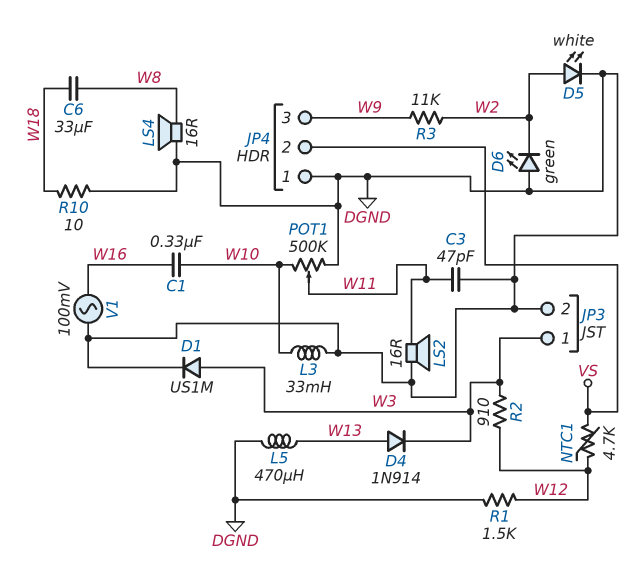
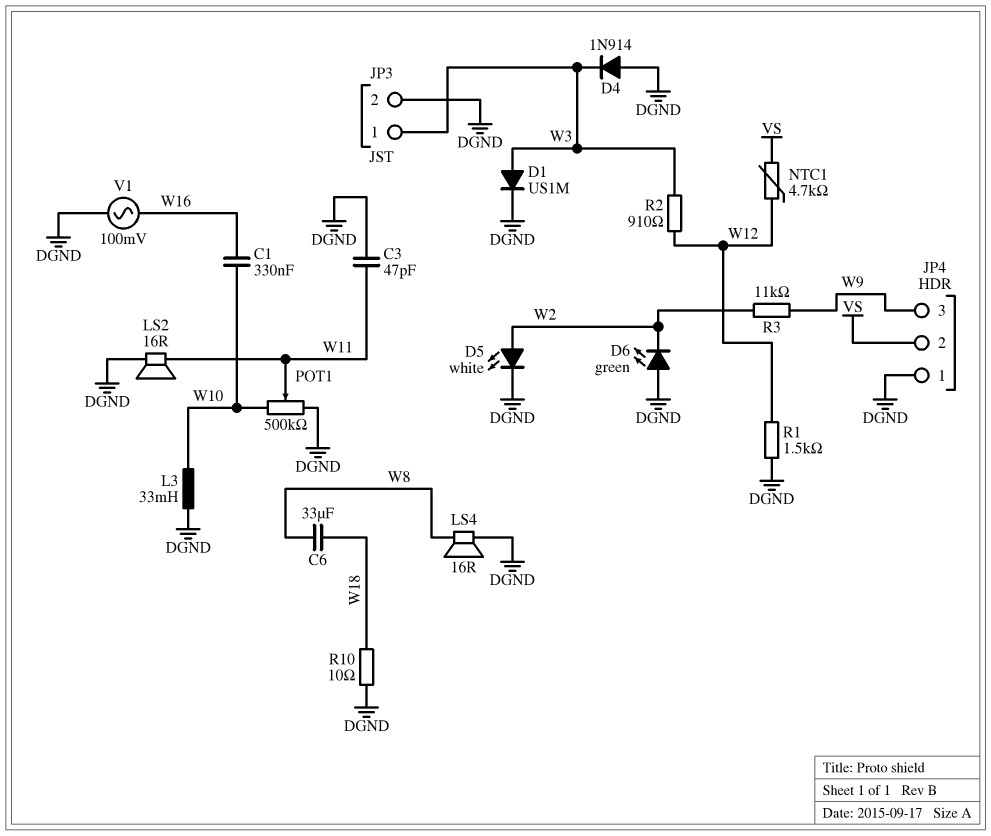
D4: diode 1N914 (A W13, K W3) -> diode 1N914 (A DGND, K W3)
L5: 470uH (DGND, W13) -> none

